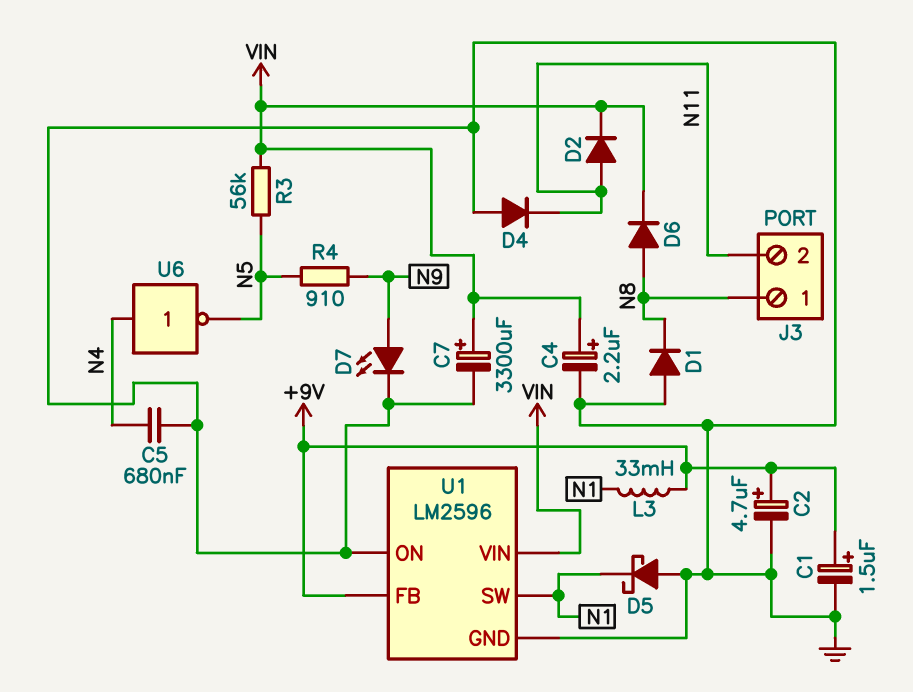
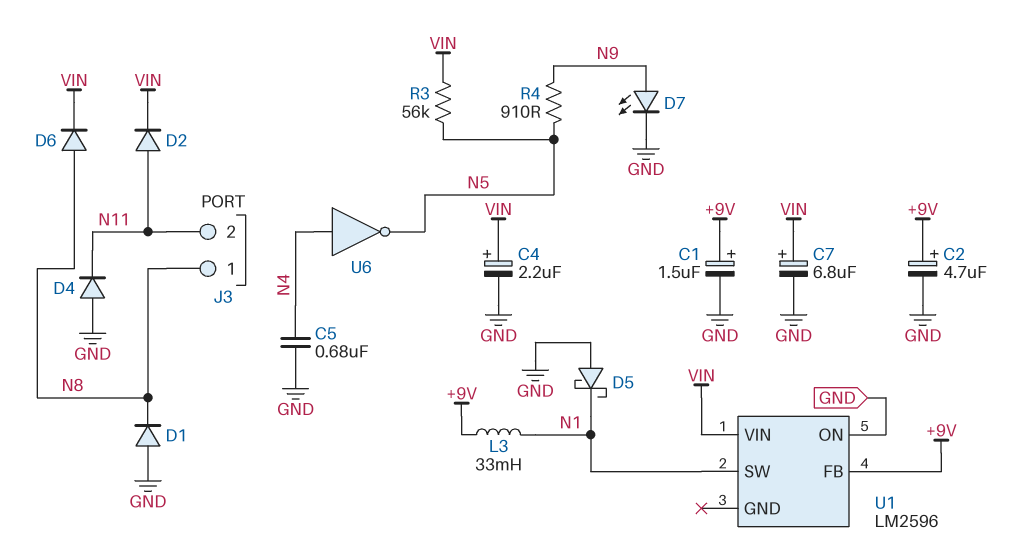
C7: 3300uF (plus VIN, minus GND) -> 6.8uF (plus VIN, minus GND)
U1 pin GND: GND -> none

